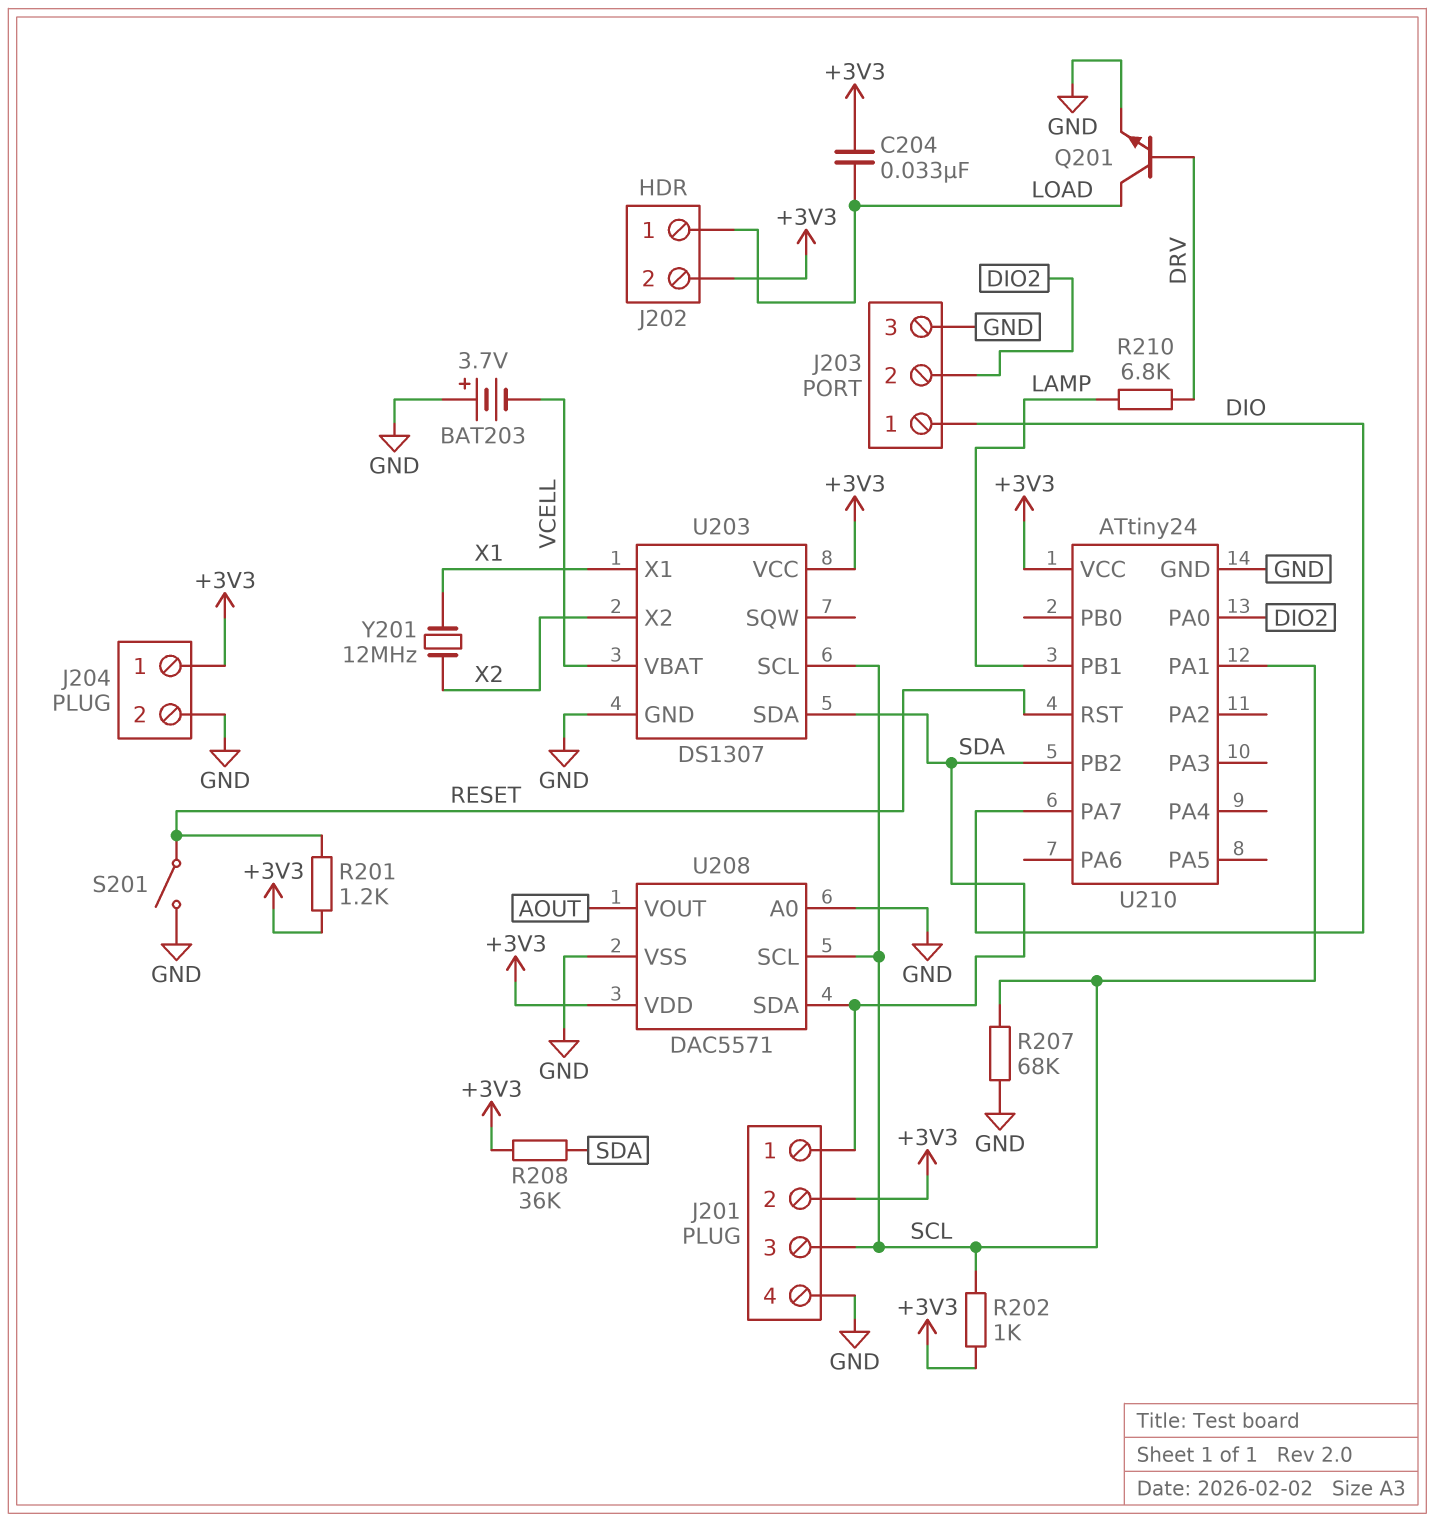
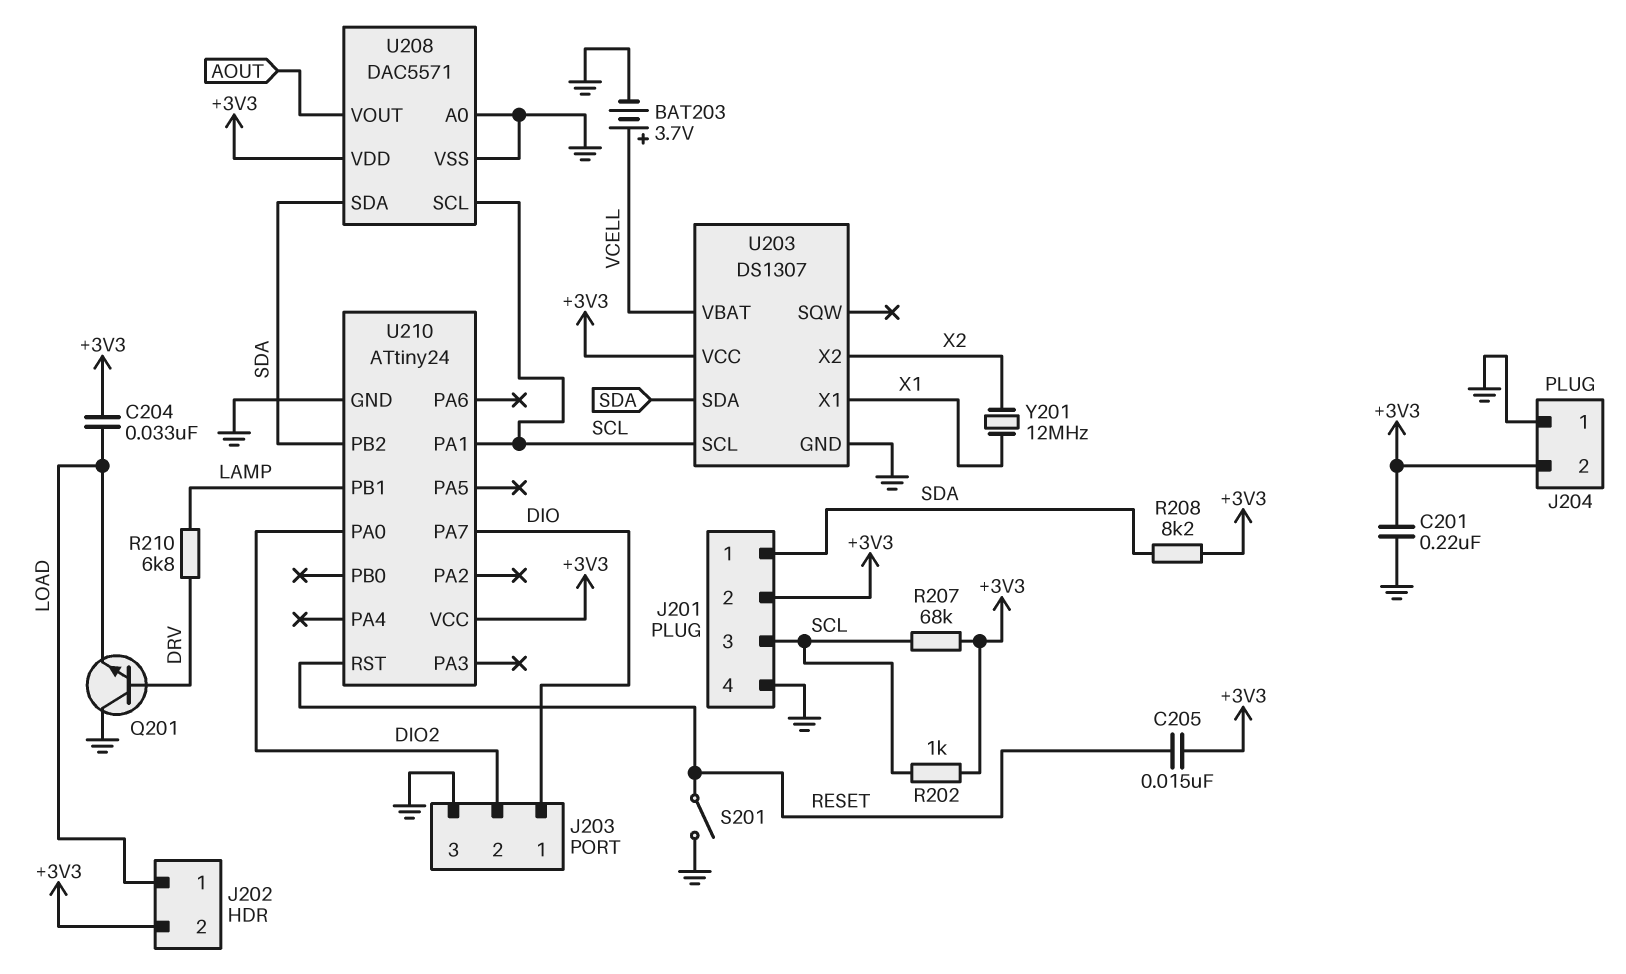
BAT203: 3.7V (plus GND, minus VCELL) -> 3.7V (plus VCELL, minus GND)
C201: none -> 220nF (+3V3, GND)
C205: none -> 15nF (+3V3, RESET)
J204 pin 1: +3V3 -> GND
J204 pin 2: GND -> +3V3
Q201: NPN (B DRV, C LOAD, E GND) -> NPN (B DRV, C GND, E LOAD)
R201: 1.2k (+3V3, RESET) -> none
R207: 68k (GND, SCL) -> 68k (+3V3, SCL)
R208: 36k (+3V3, SDA) -> 8.2k (+3V3, SDA)

